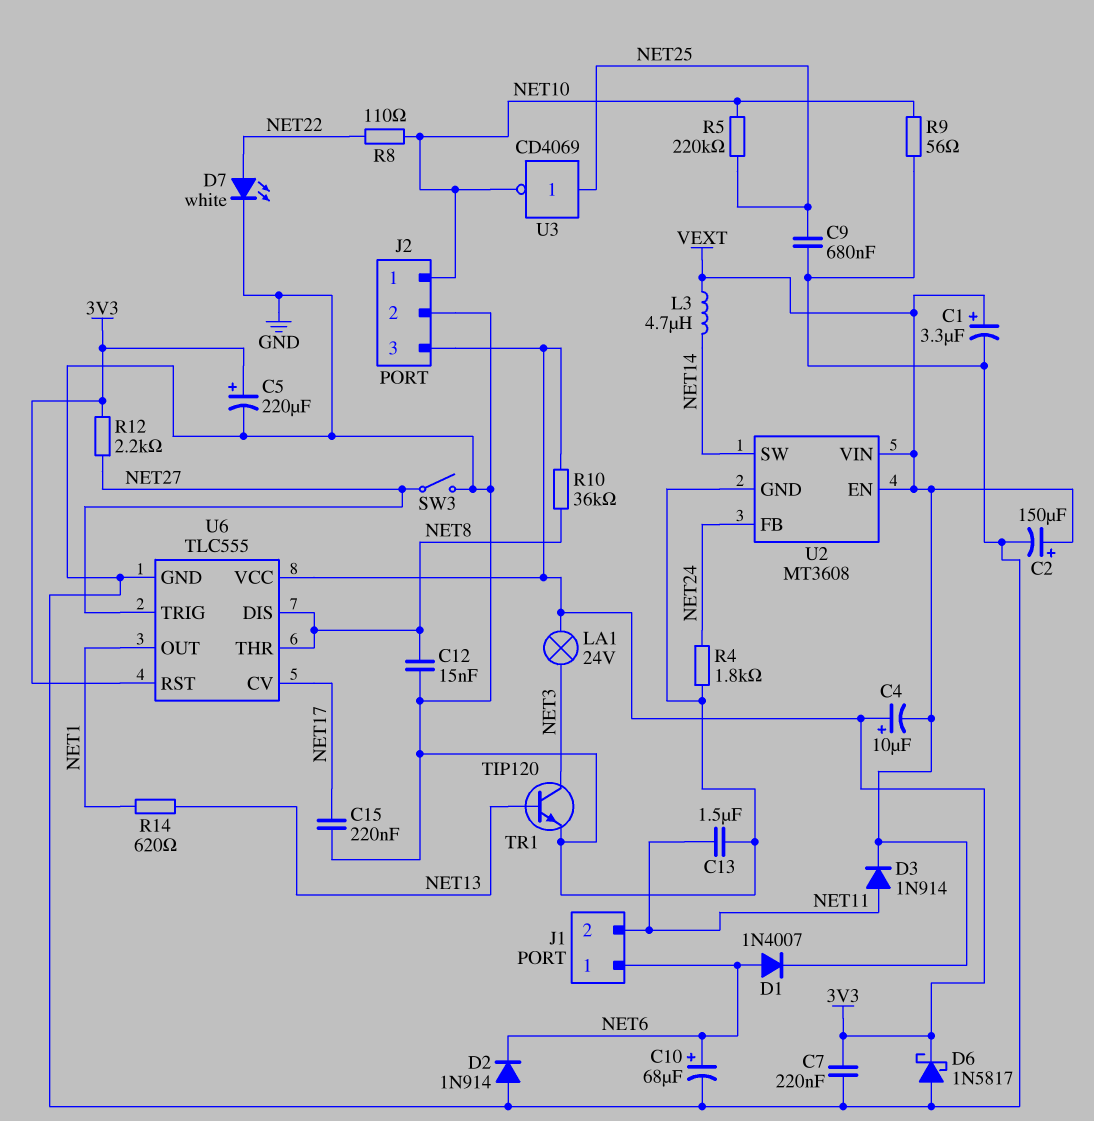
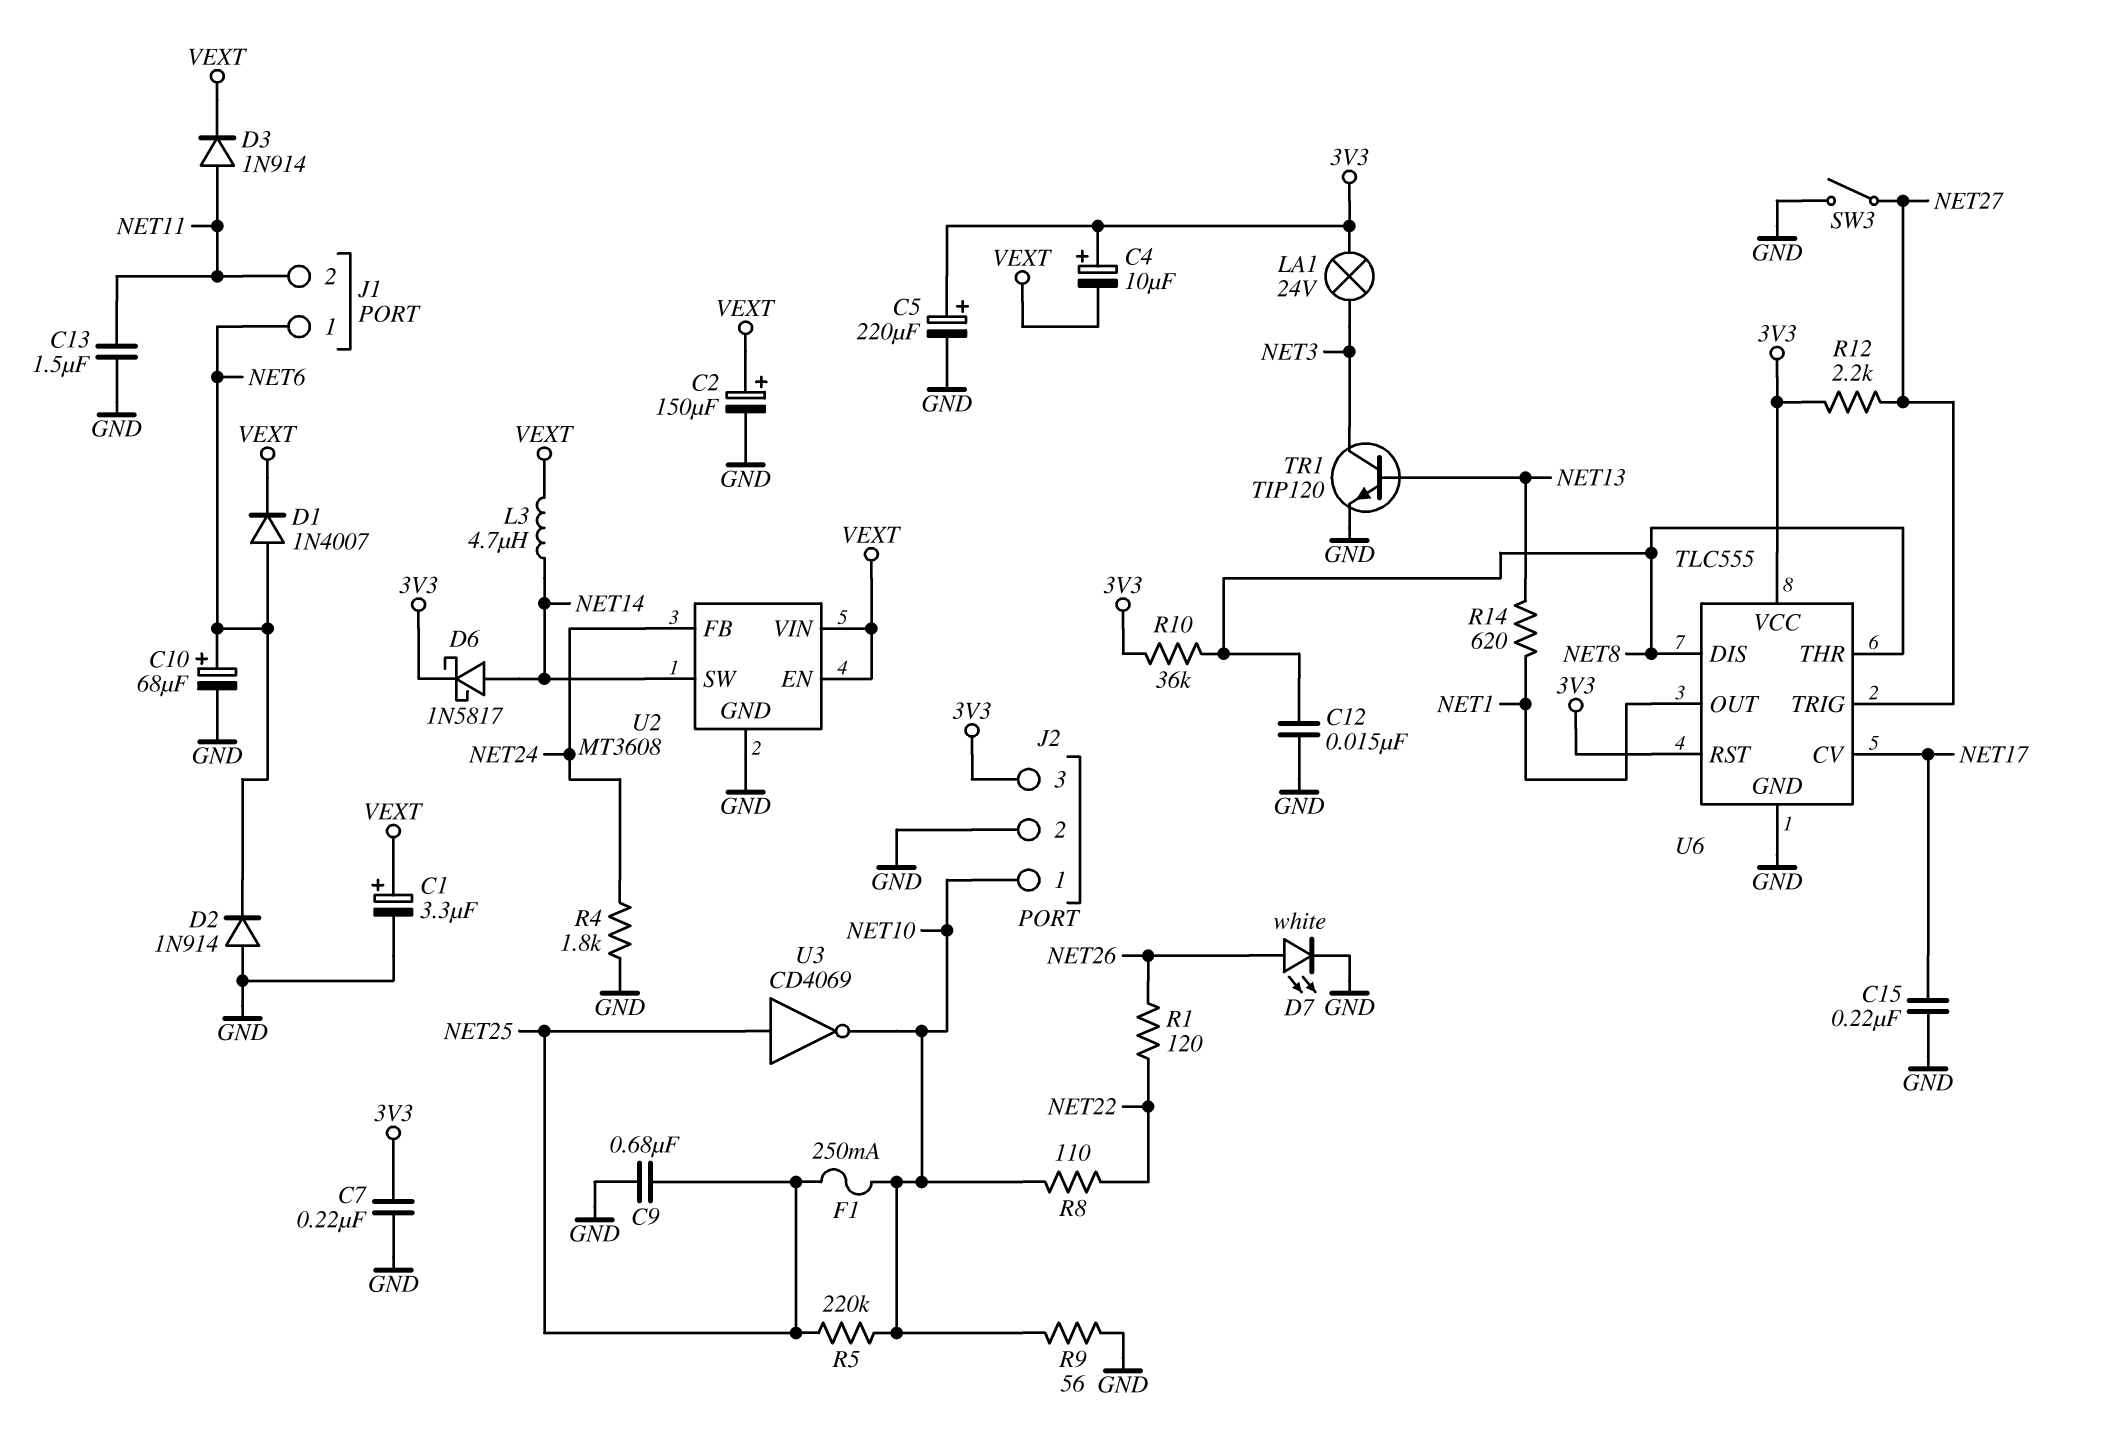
D6: schottky 1N5817 (A GND, K 3V3) -> schottky 1N5817 (A NET14, K 3V3)
D7: LED white (A NET22, K GND) -> LED white (A NET26, K GND)
F1: none -> 250mA (NET10, NET25)
R1: none -> 120 (NET22, NET26)

